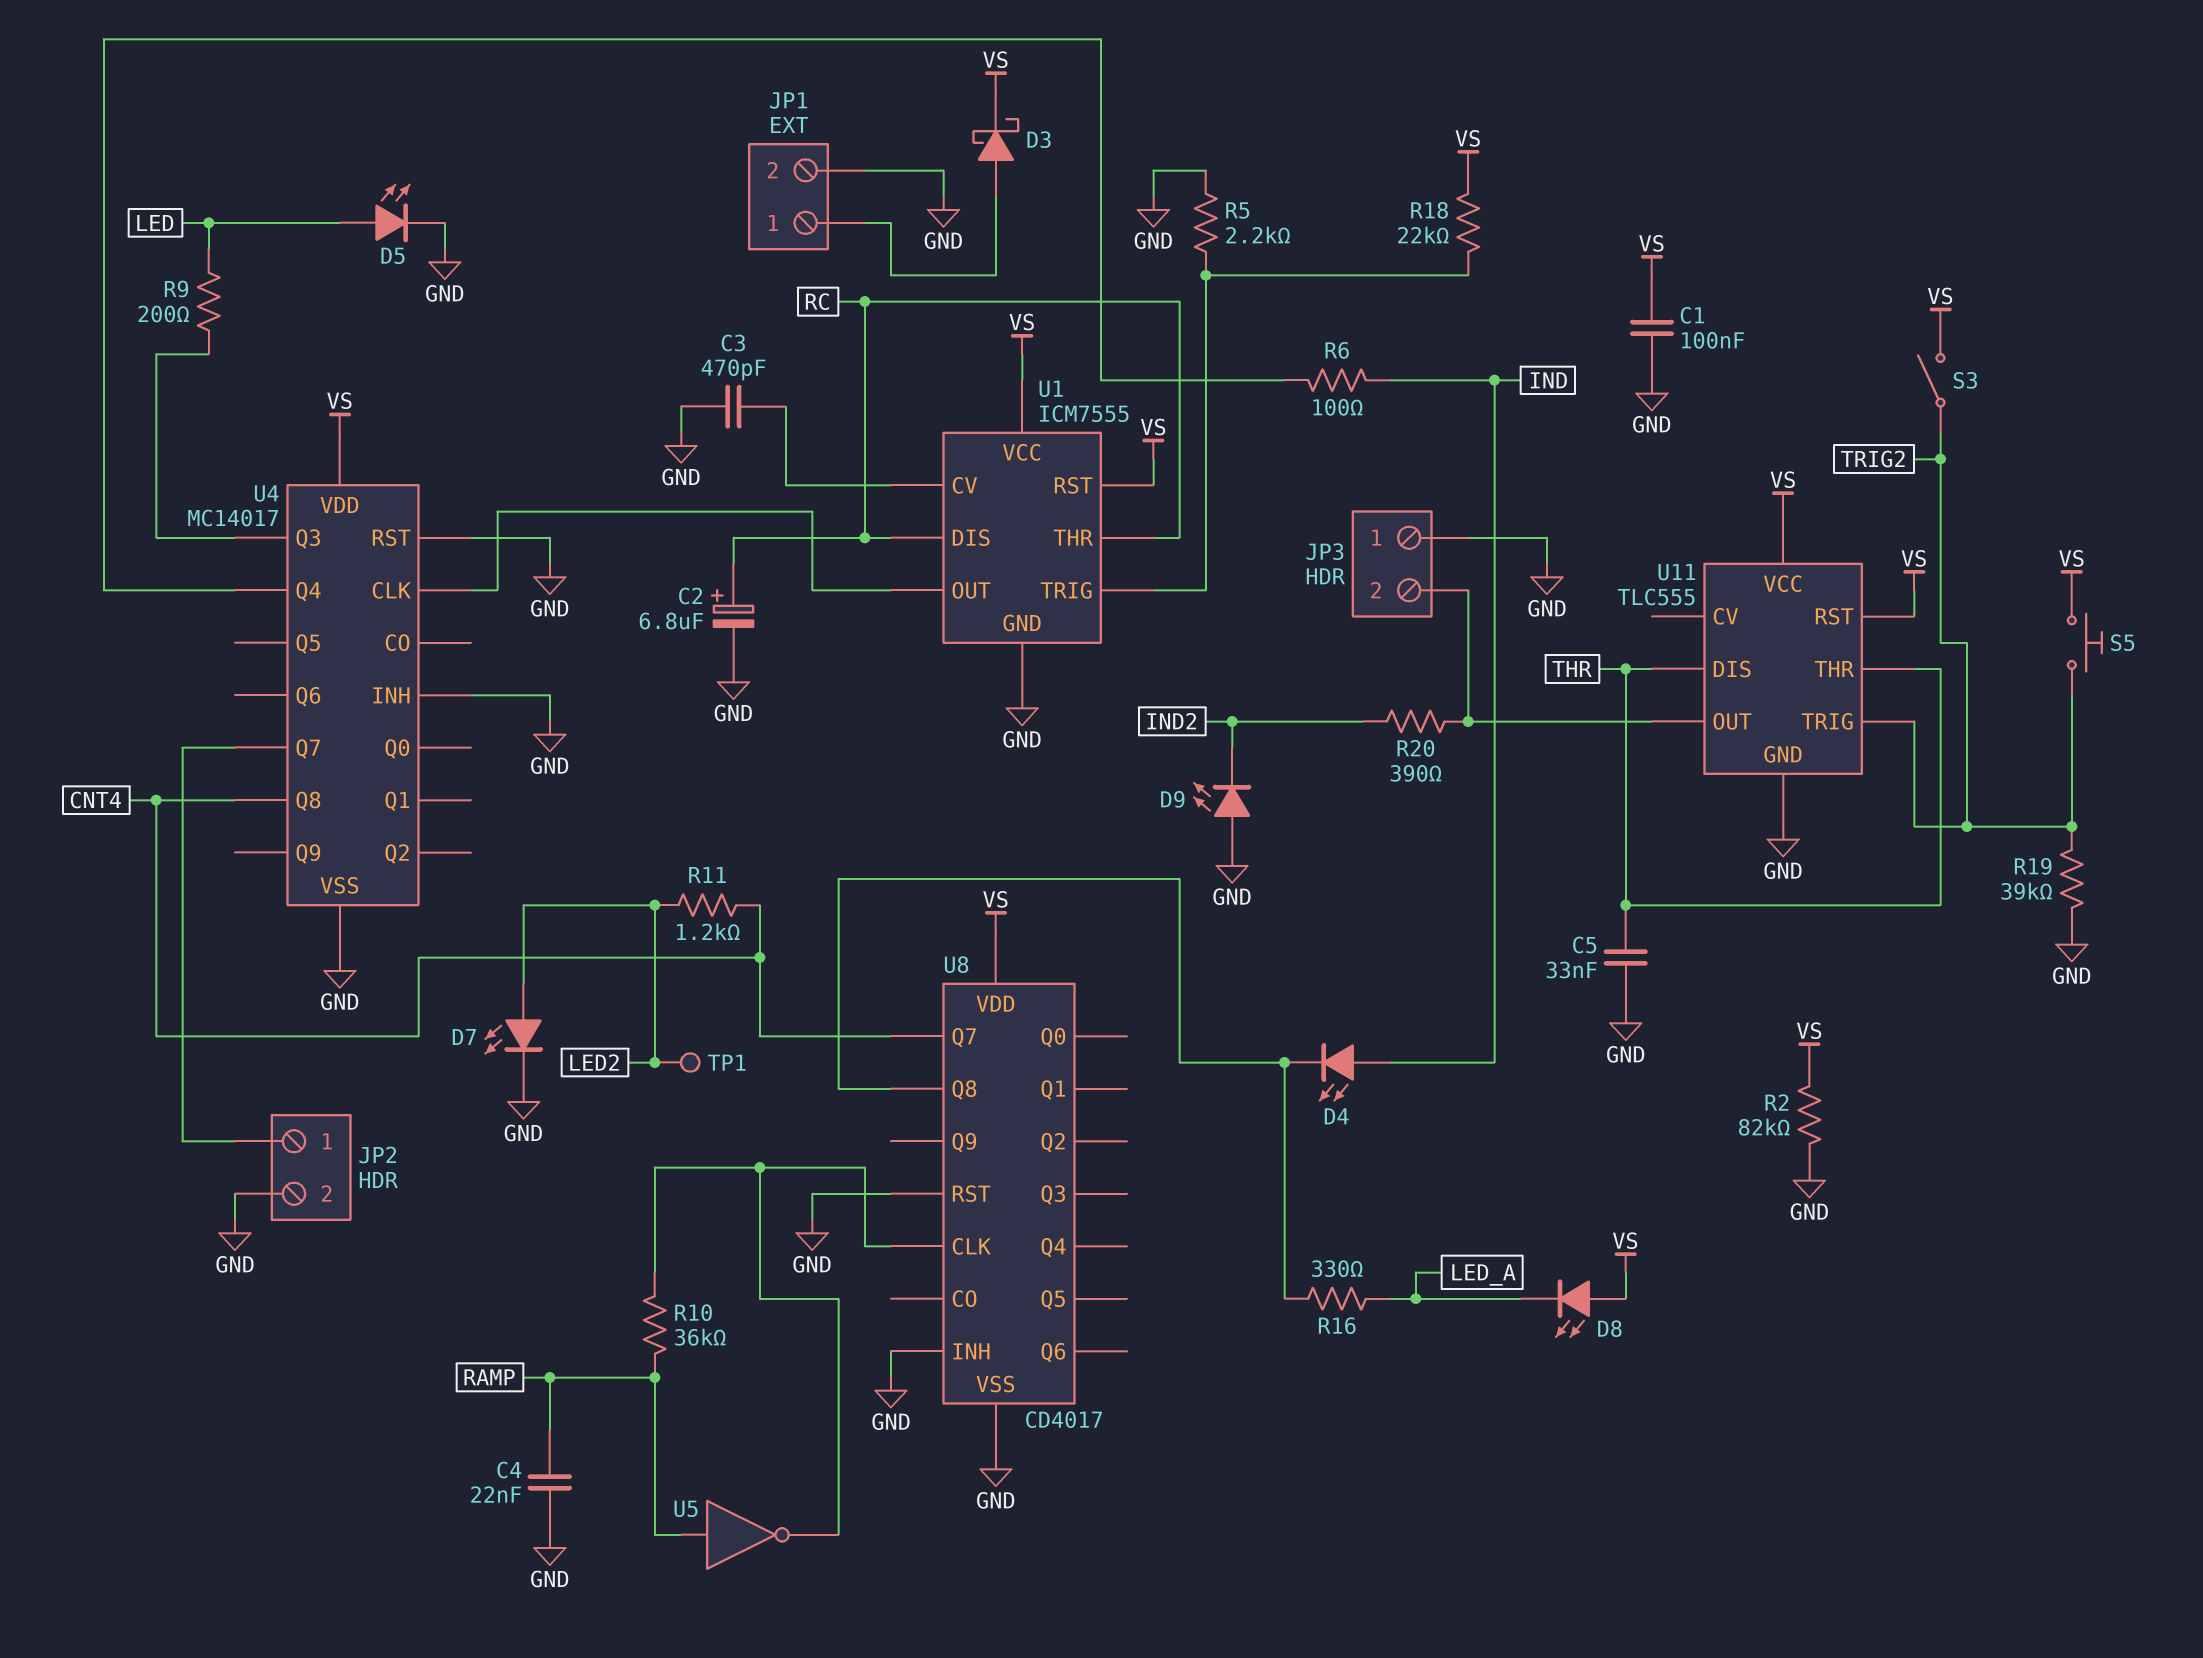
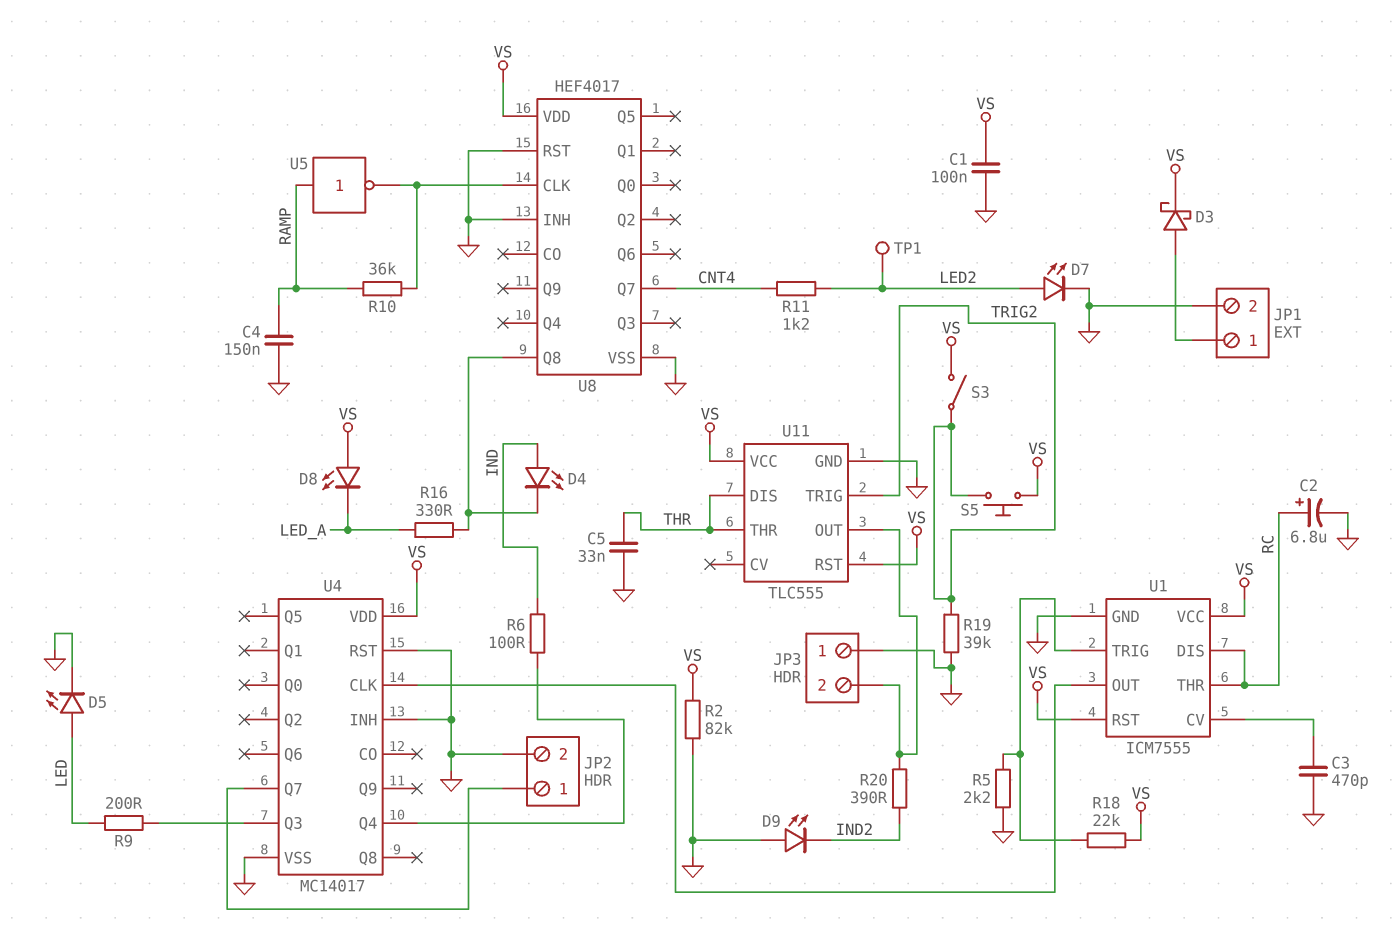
C4: 22nF (GND, RAMP) -> 150nF (GND, RAMP)
U4 pin Q8: CNT4 -> none
U8: CD4017 -> HEF4017

